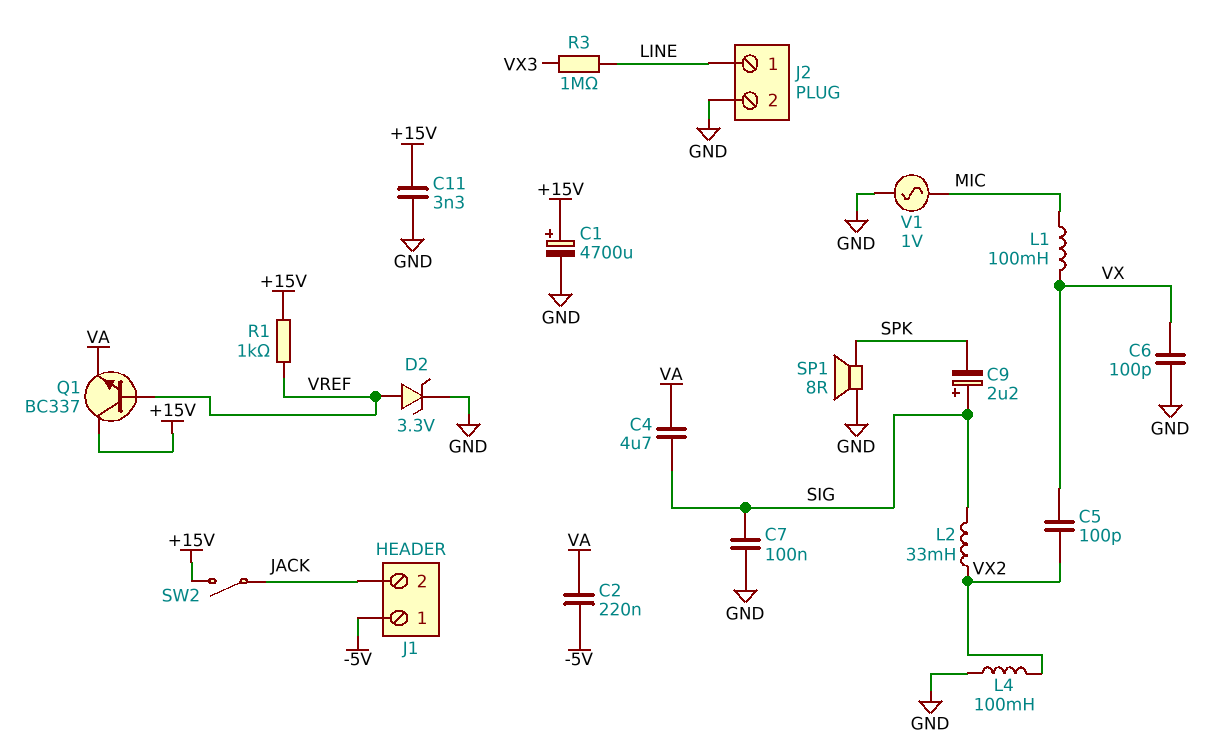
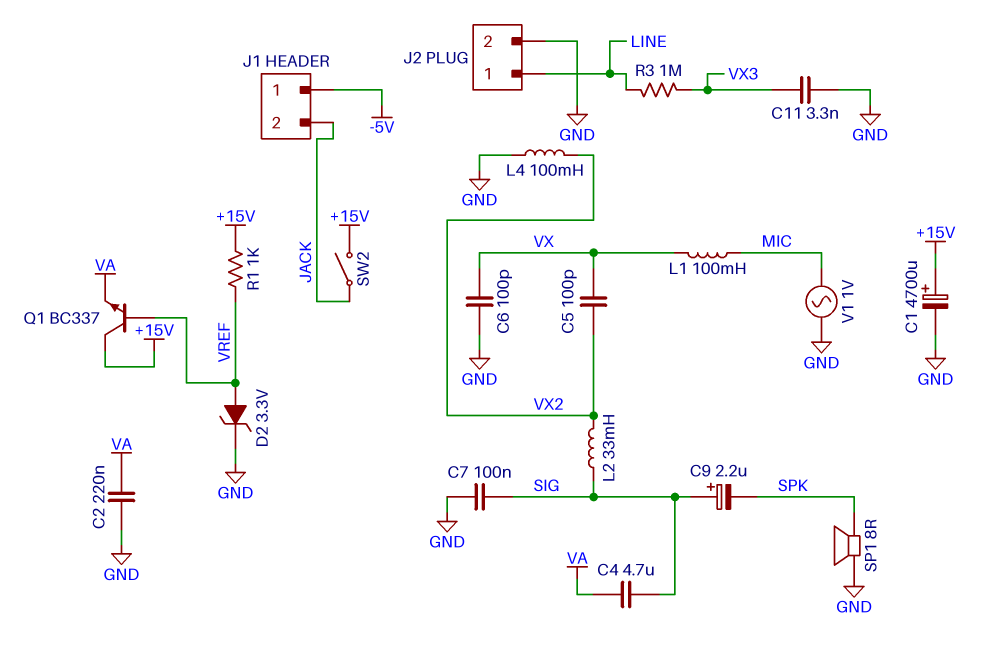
C2: 220nF (-5V, VA) -> 220nF (GND, VA)
C11: 3.3nF (+15V, GND) -> 3.3nF (GND, VX3)

